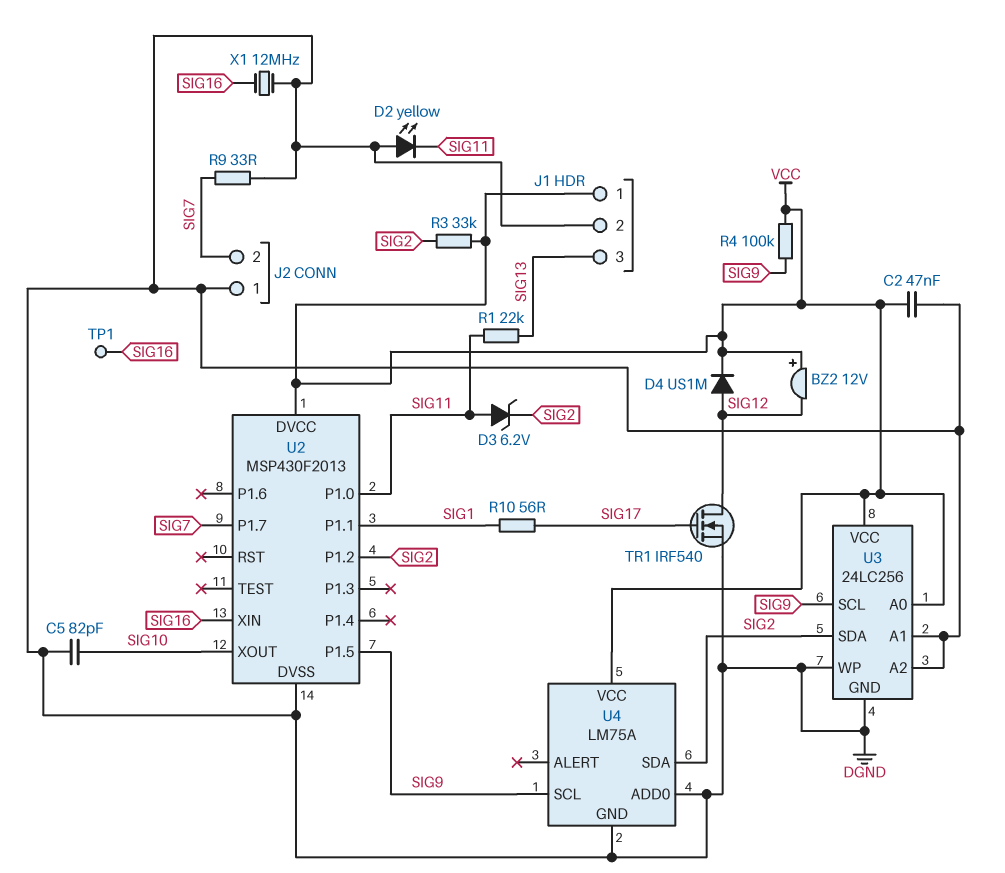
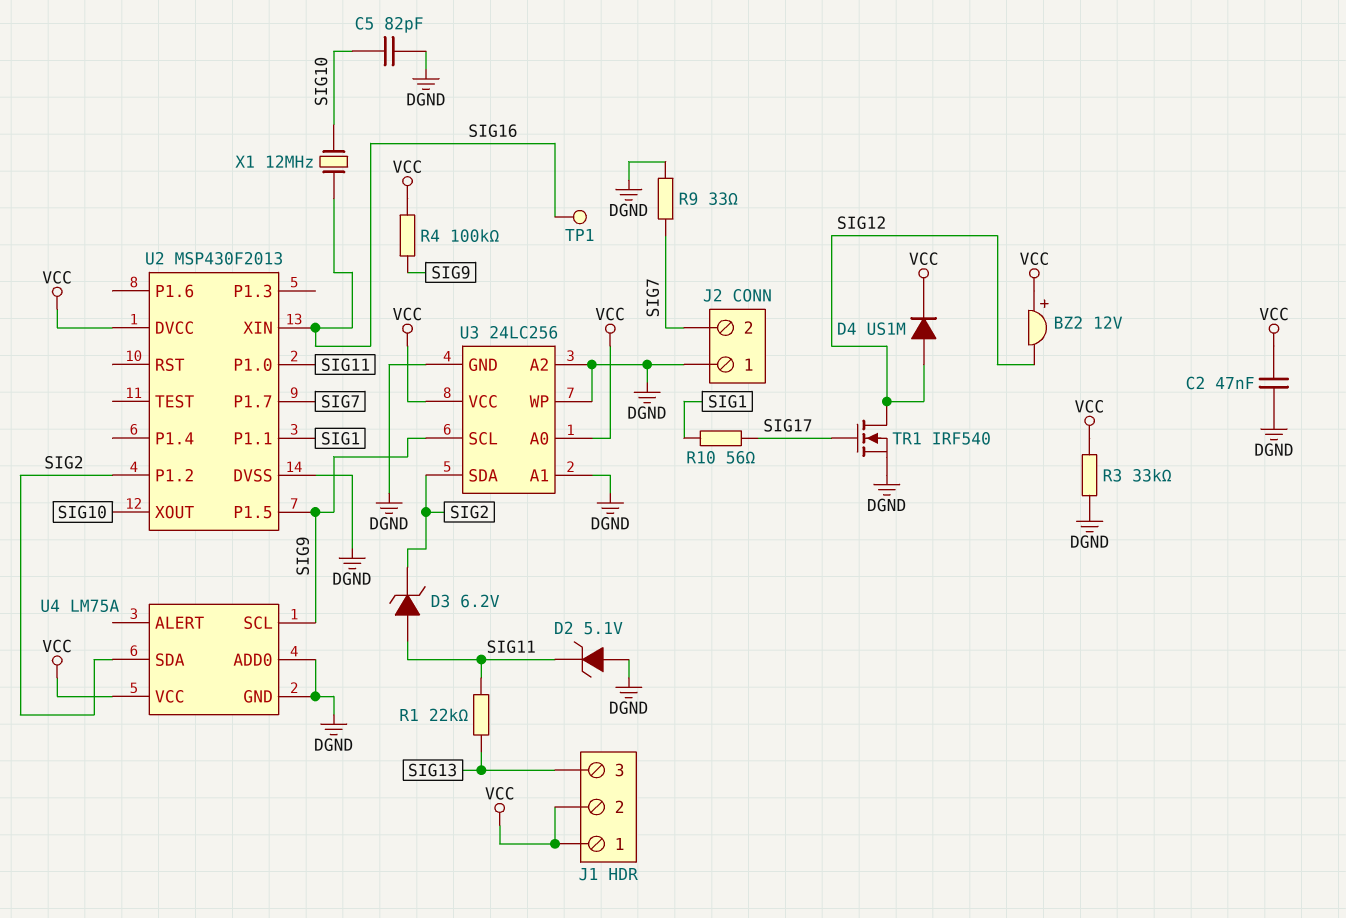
D2: LED yellow (A DGND, K SIG11) -> zener 5.1V (A DGND, K SIG11)
J1 pin 2: DGND -> VCC
R3: 33k (SIG2, VCC) -> 33k (DGND, VCC)
X1: 12MHz (DGND, SIG16) -> 12MHz (SIG10, SIG16)

